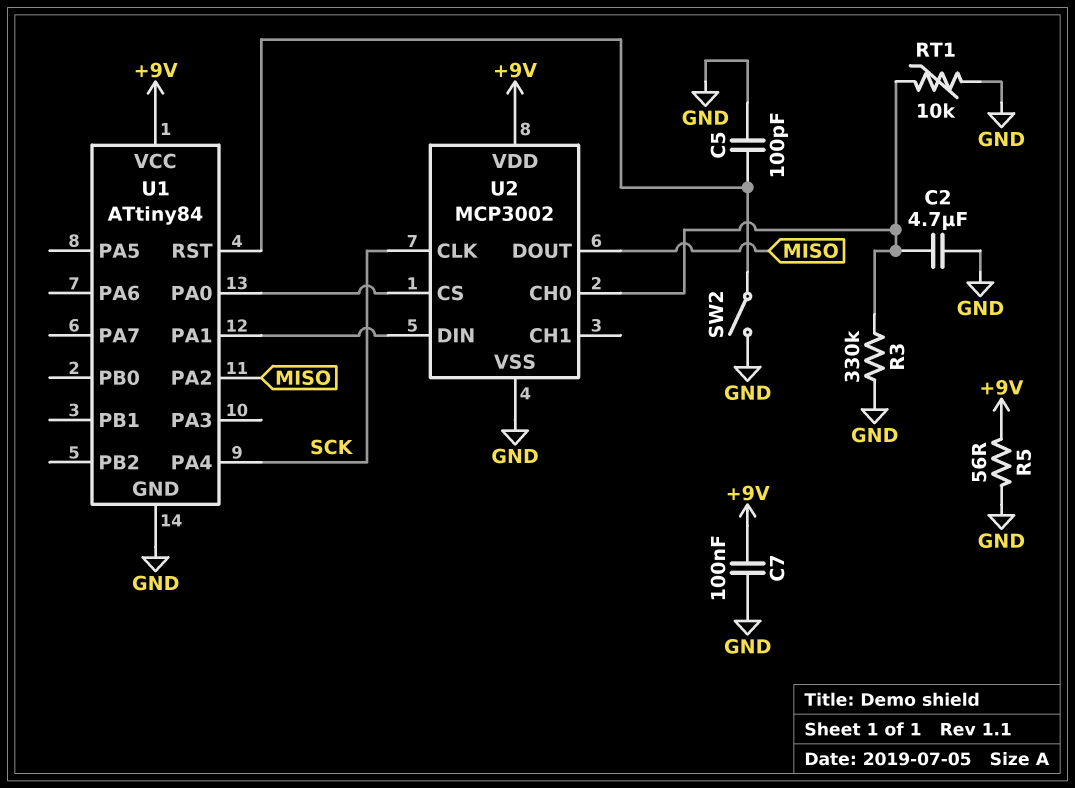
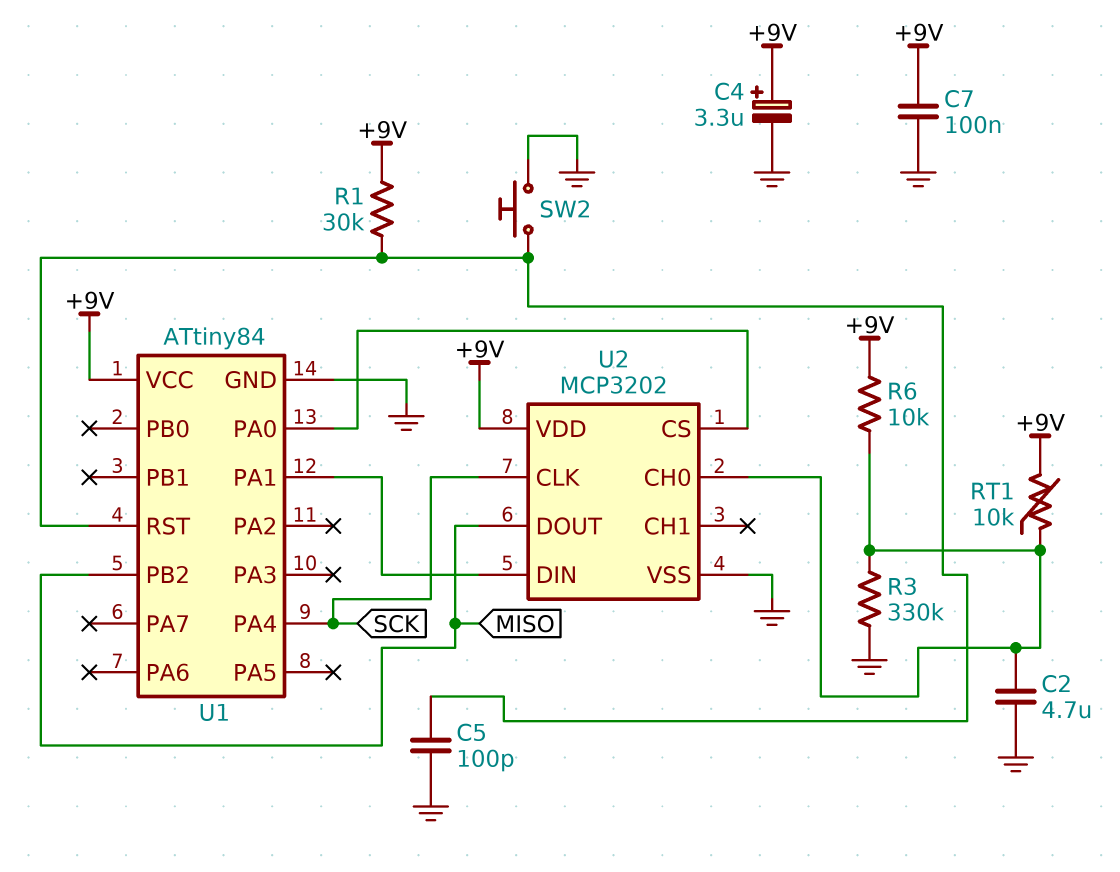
C4: none -> 3.3uF (plus +9V, minus GND)
R1: none -> 30k (+9V, U1/RST)
R5: 56 (+9V, GND) -> none
R6: none -> 10k (+9V, U2/CH0)
RT1: 10k (GND, U2/CH0) -> 10k (+9V, U2/CH0)
SW2: switch (GND, U1/RST) -> button (GND, U1/RST)
U1 pin PA2: MISO -> none
U1 pin PB2: none -> MISO
U2: MCP3002 -> MCP3202

